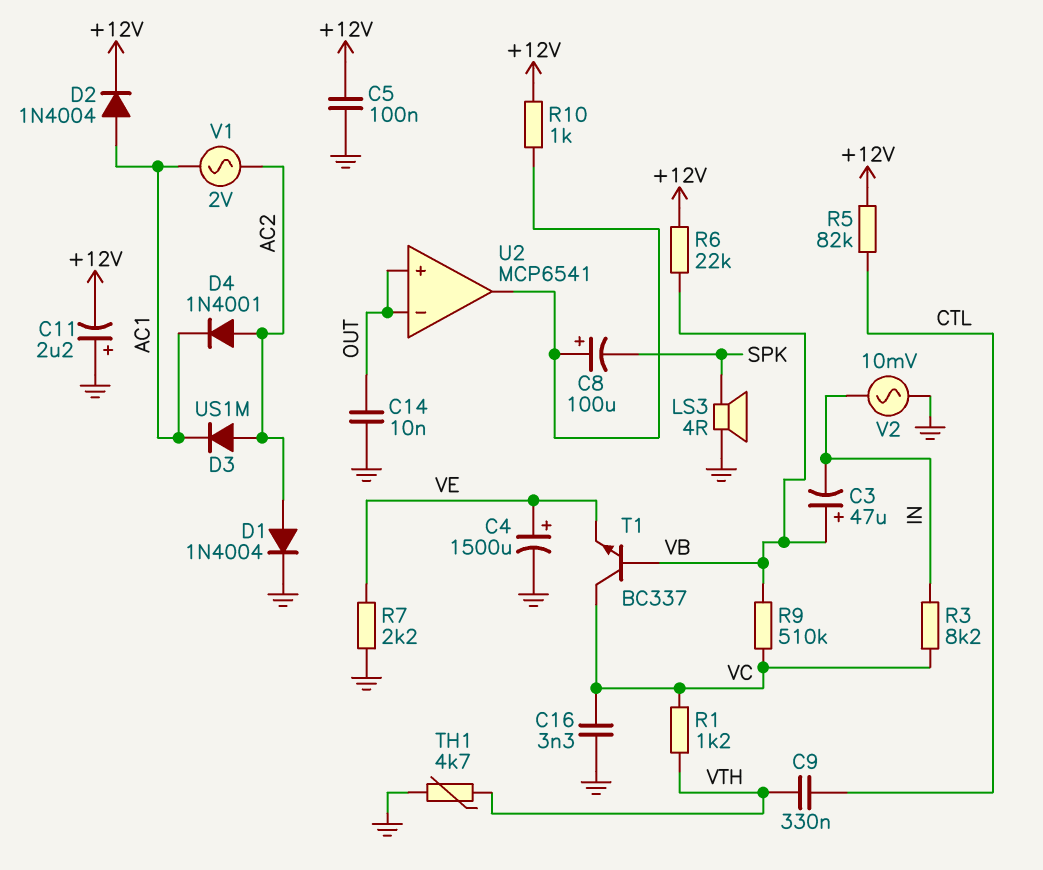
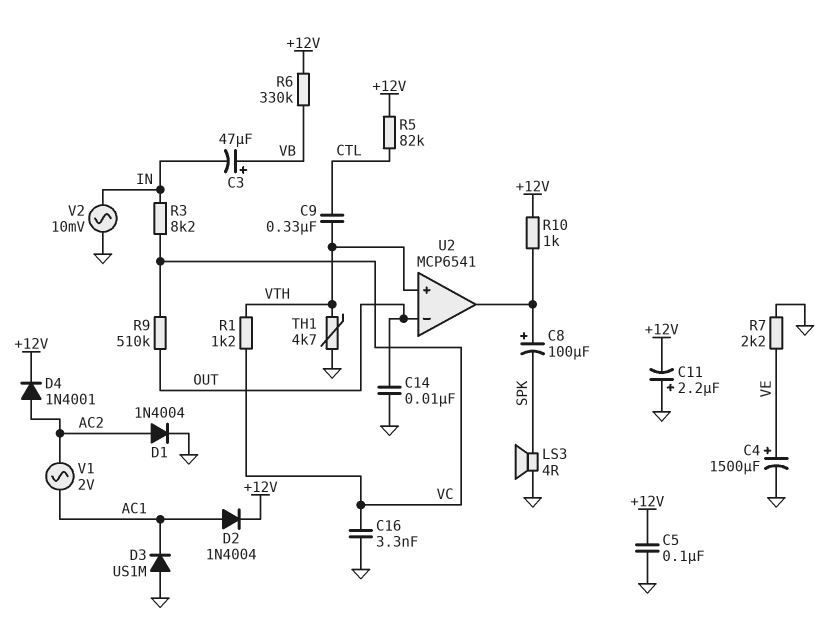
D3: diode US1M (A AC2, K AC1) -> diode US1M (A GND, K AC1)
D4: diode 1N4001 (A AC2, K AC1) -> diode 1N4001 (A AC2, K +12V)
R6: 22k (+12V, VB) -> 330k (+12V, VB)
R9: 510k (VB, VC) -> 510k (OUT, VC)
T1: NPN BC337 (B VB, C VC, E VE) -> none
U2 pin in+: OUT -> VTH

